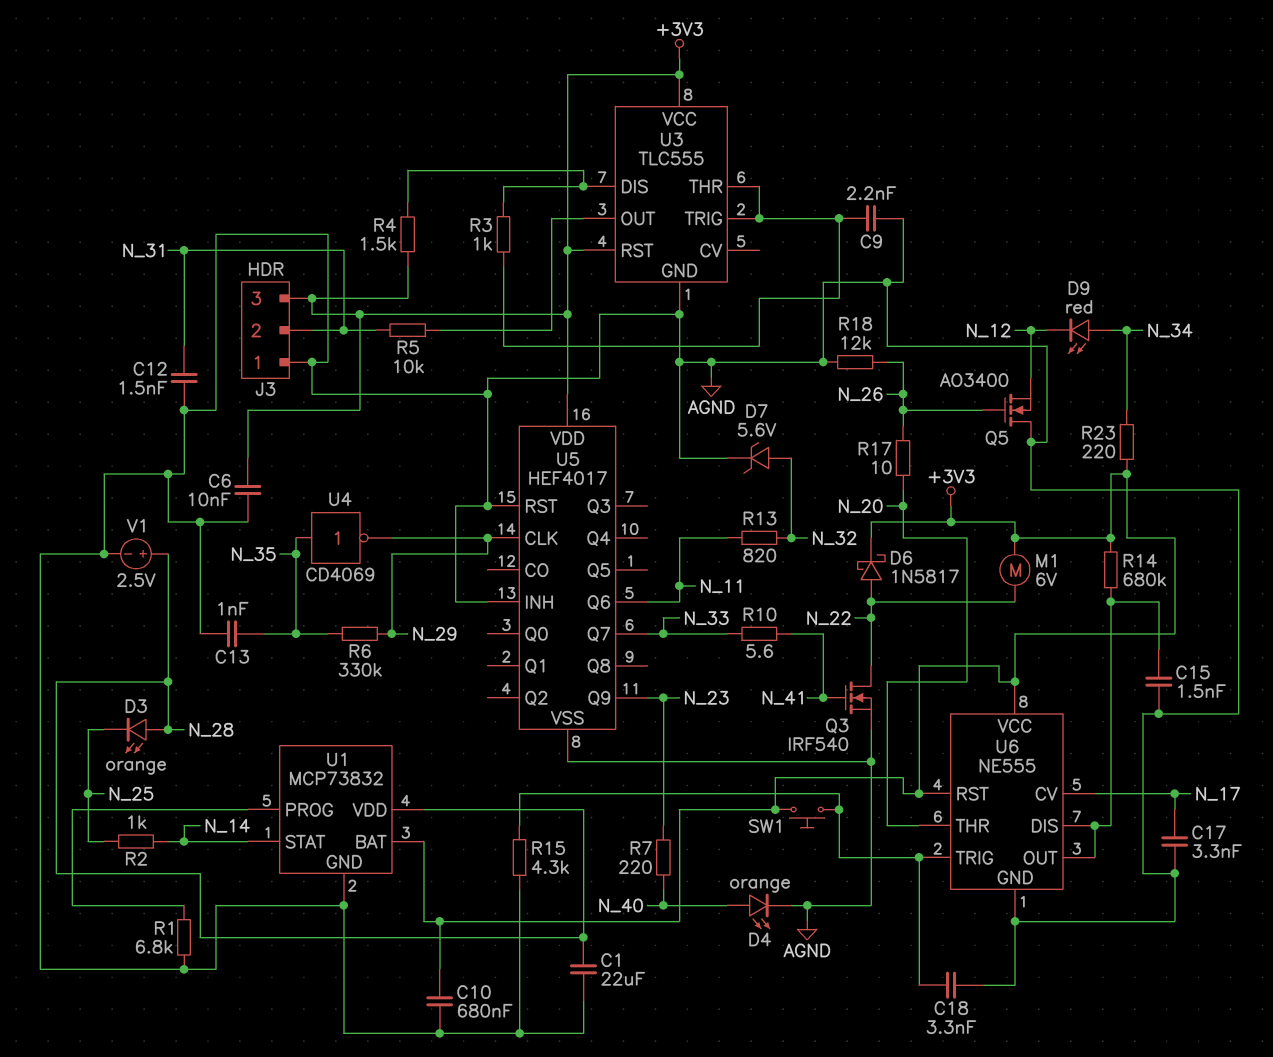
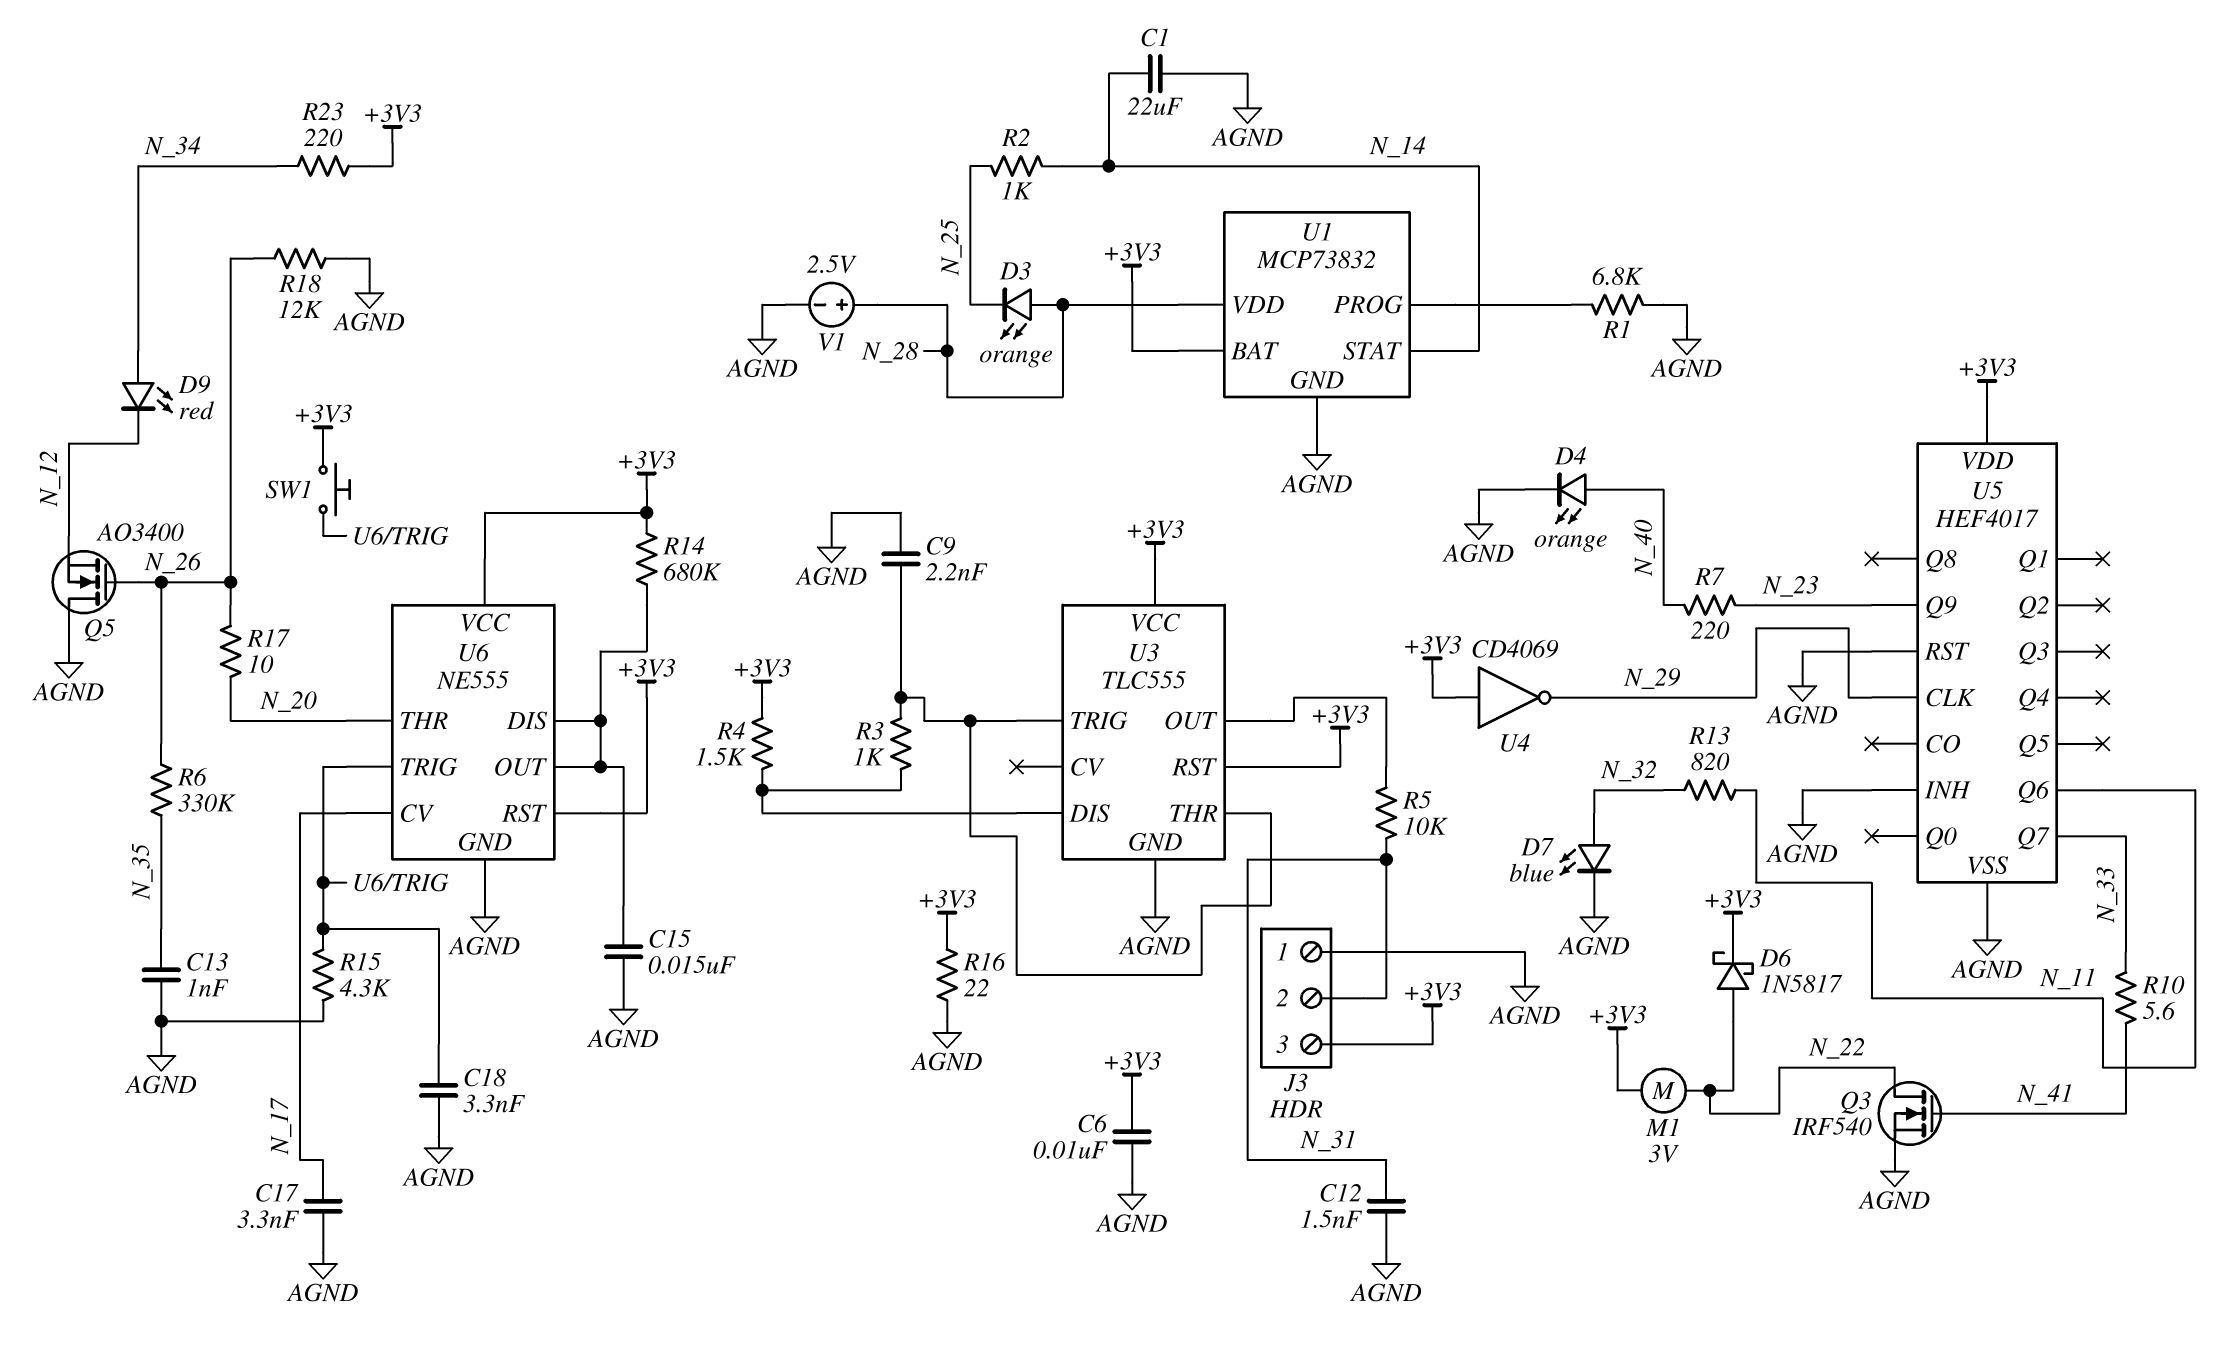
C1: 22uF (AGND, N_28) -> 22uF (AGND, N_14)
C10: 680nF (+3V3, AGND) -> none
C15: 1.5nF (AGND, U6/DIS) -> 15nF (AGND, U6/DIS)
D7: zener 5.6V (A N_32, K AGND) -> LED blue (A N_32, K AGND)
M1: motor 6V (+3V3, N_22) -> motor 3V (+3V3, N_22)
R6: 330k (N_29, N_35) -> 330k (N_26, N_35)
R16: none -> 22 (+3V3, AGND)
U4: NOT CD4069 (in N_35, out N_29) -> NOT CD4069 (in +3V3, out N_29)

